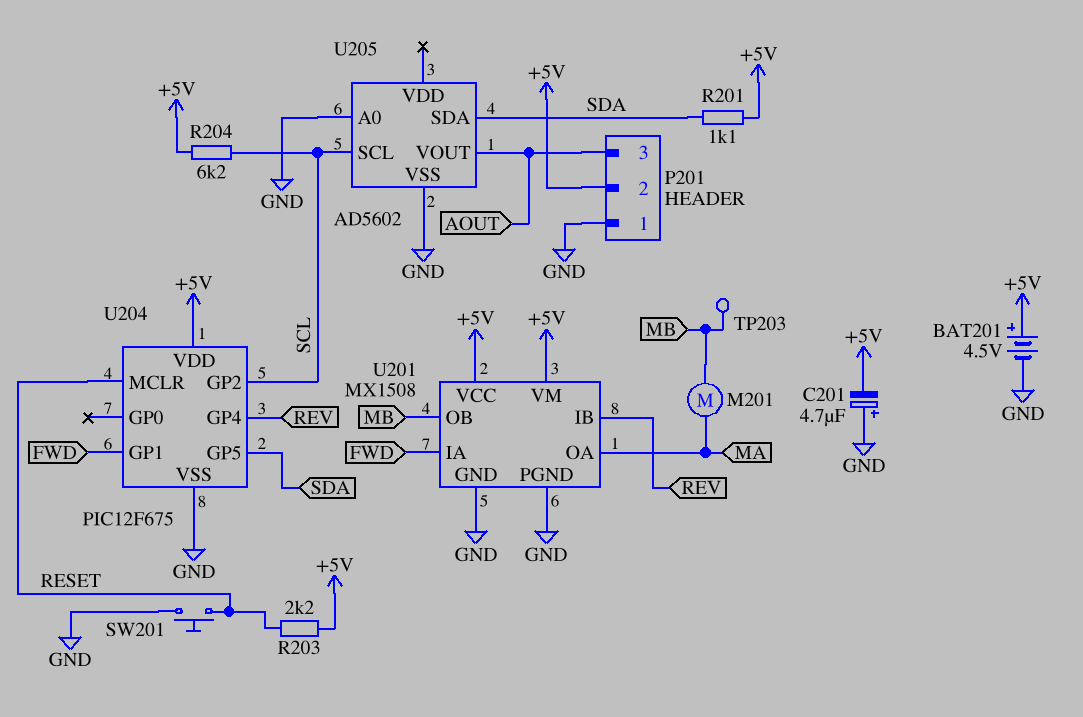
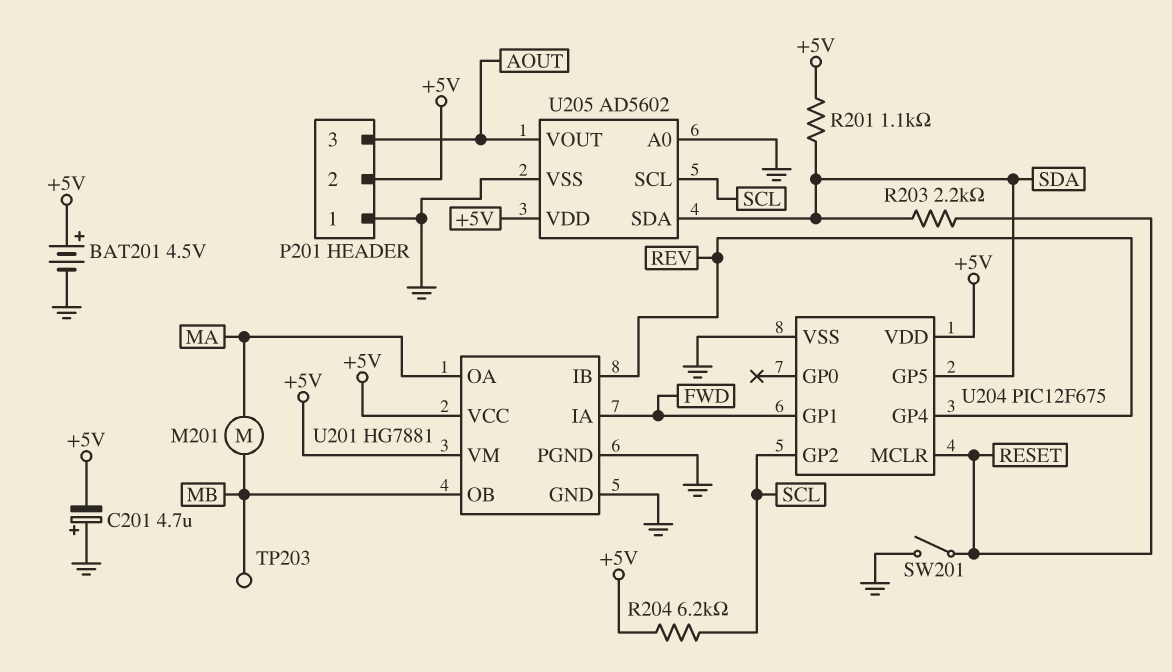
R203: 2.2k (+5V, RESET) -> 2.2k (RESET, SDA)
SW201: button (GND, RESET) -> switch (GND, RESET)
U201: MX1508 -> HG7881
U205 pin VDD: none -> +5V

